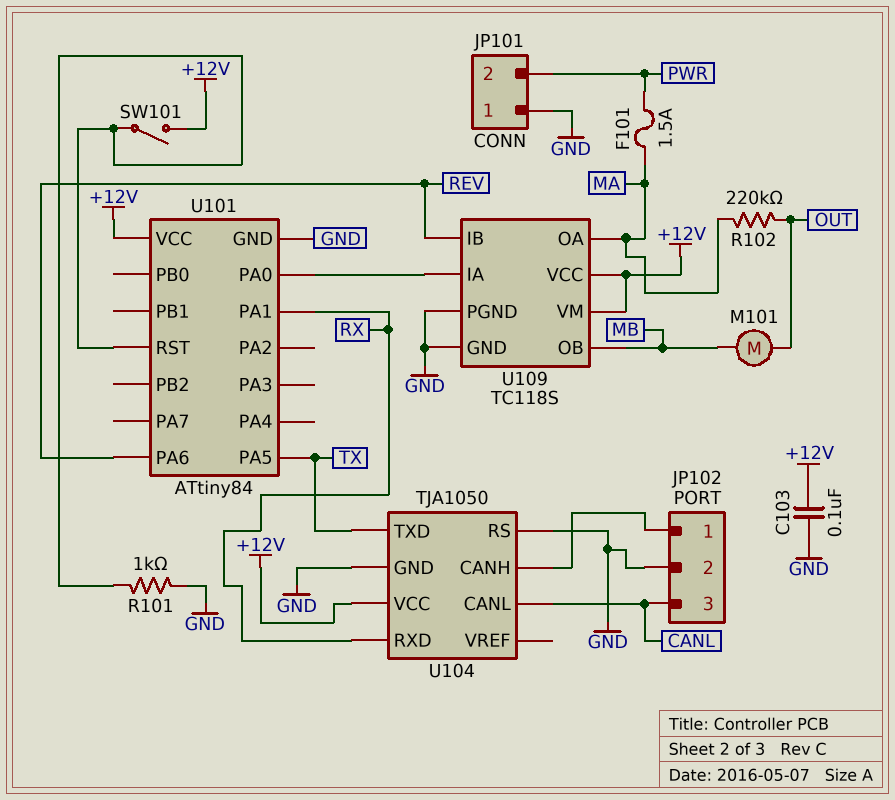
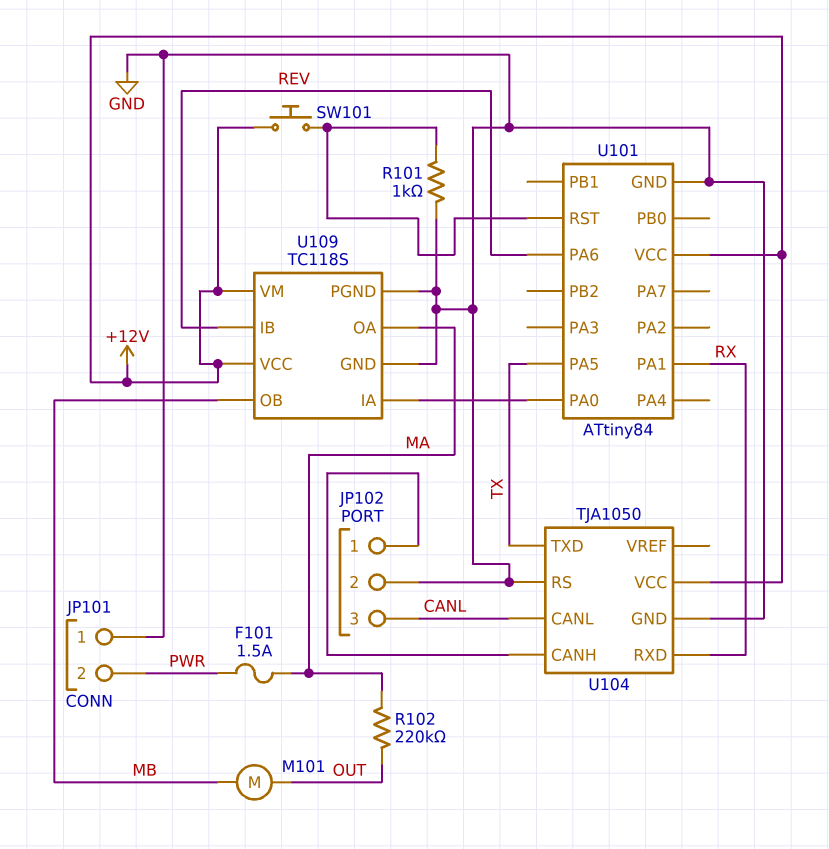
C103: 100nF (+12V, GND) -> none
SW101: switch (+12V, U101/RST) -> button (+12V, U101/RST)

